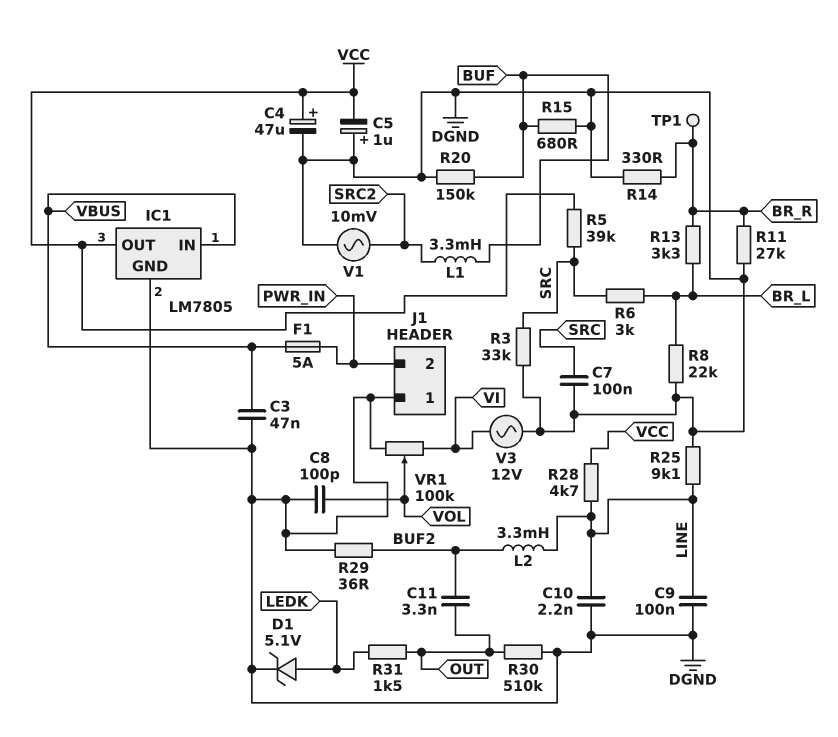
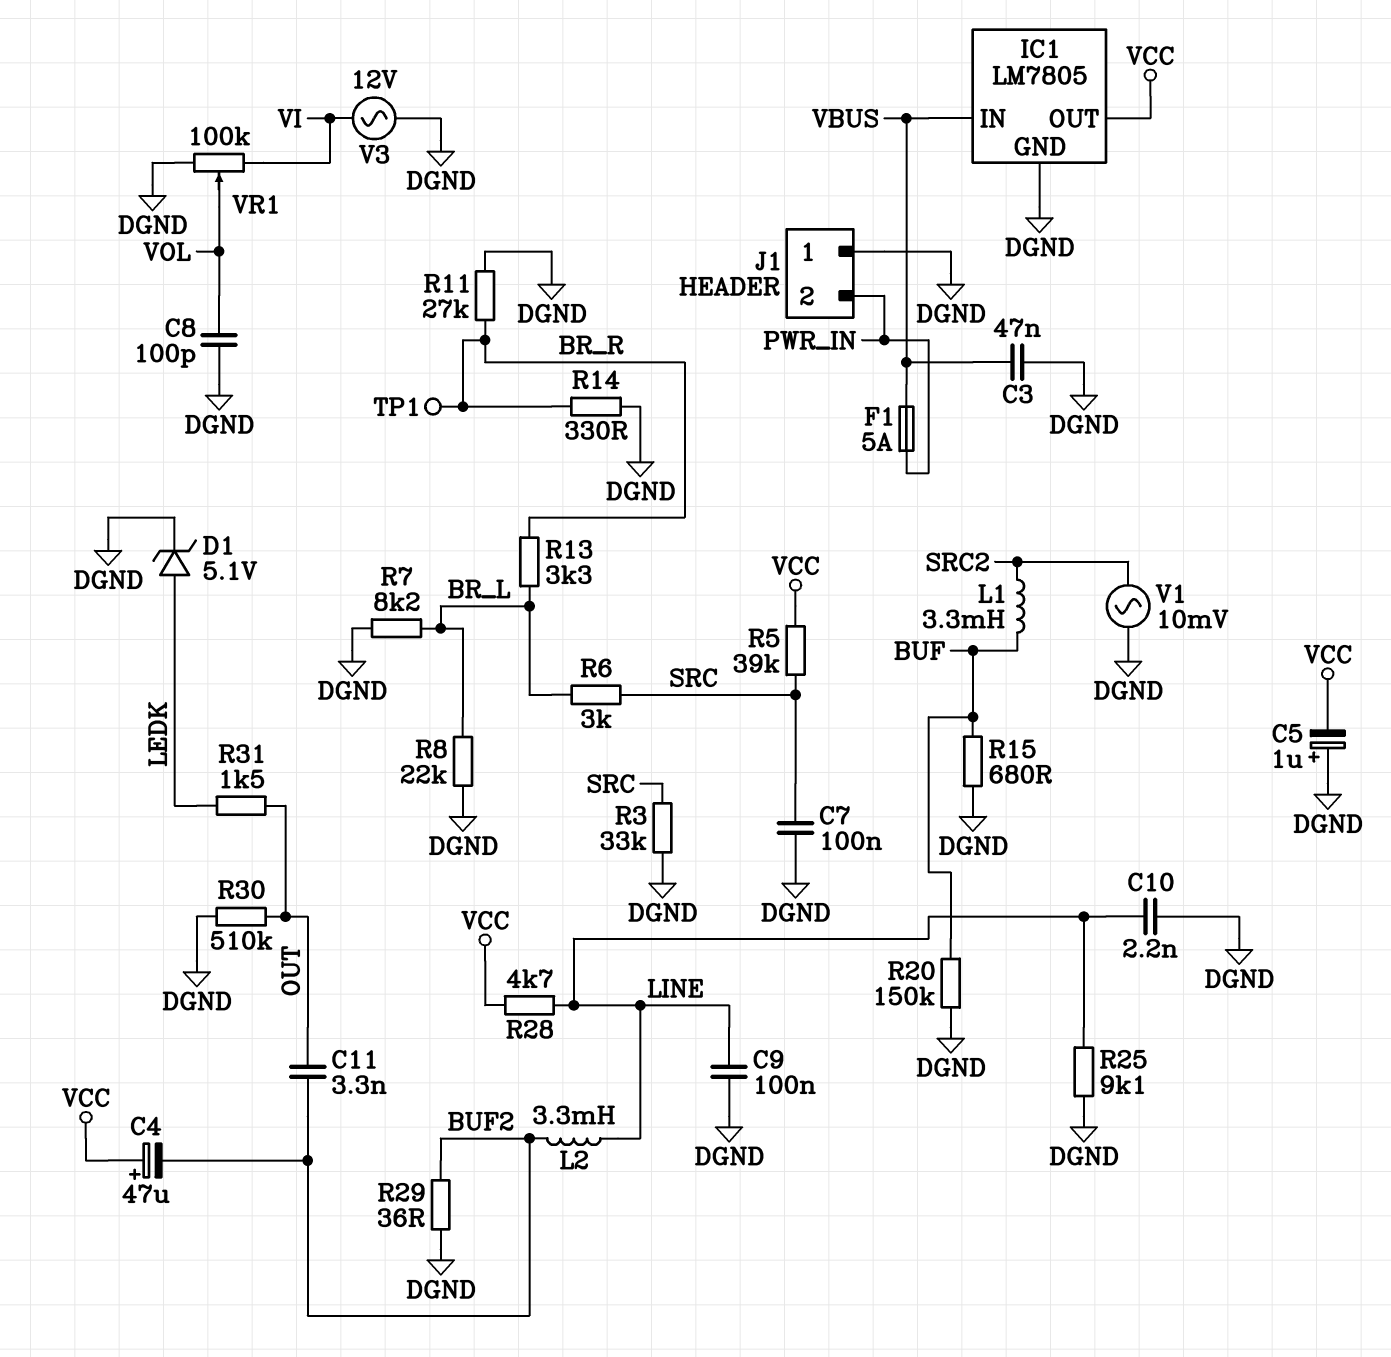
C4: 47uF (plus VCC, minus DGND) -> 47uF (plus VCC, minus BUF2)
R7: none -> 8.2k (BR_L, DGND)

